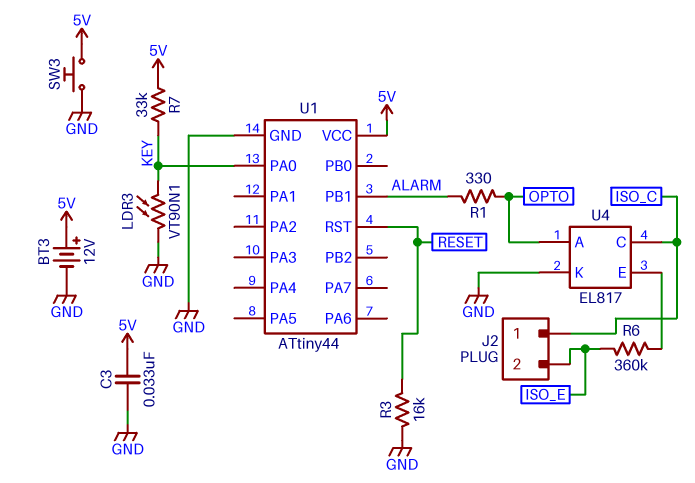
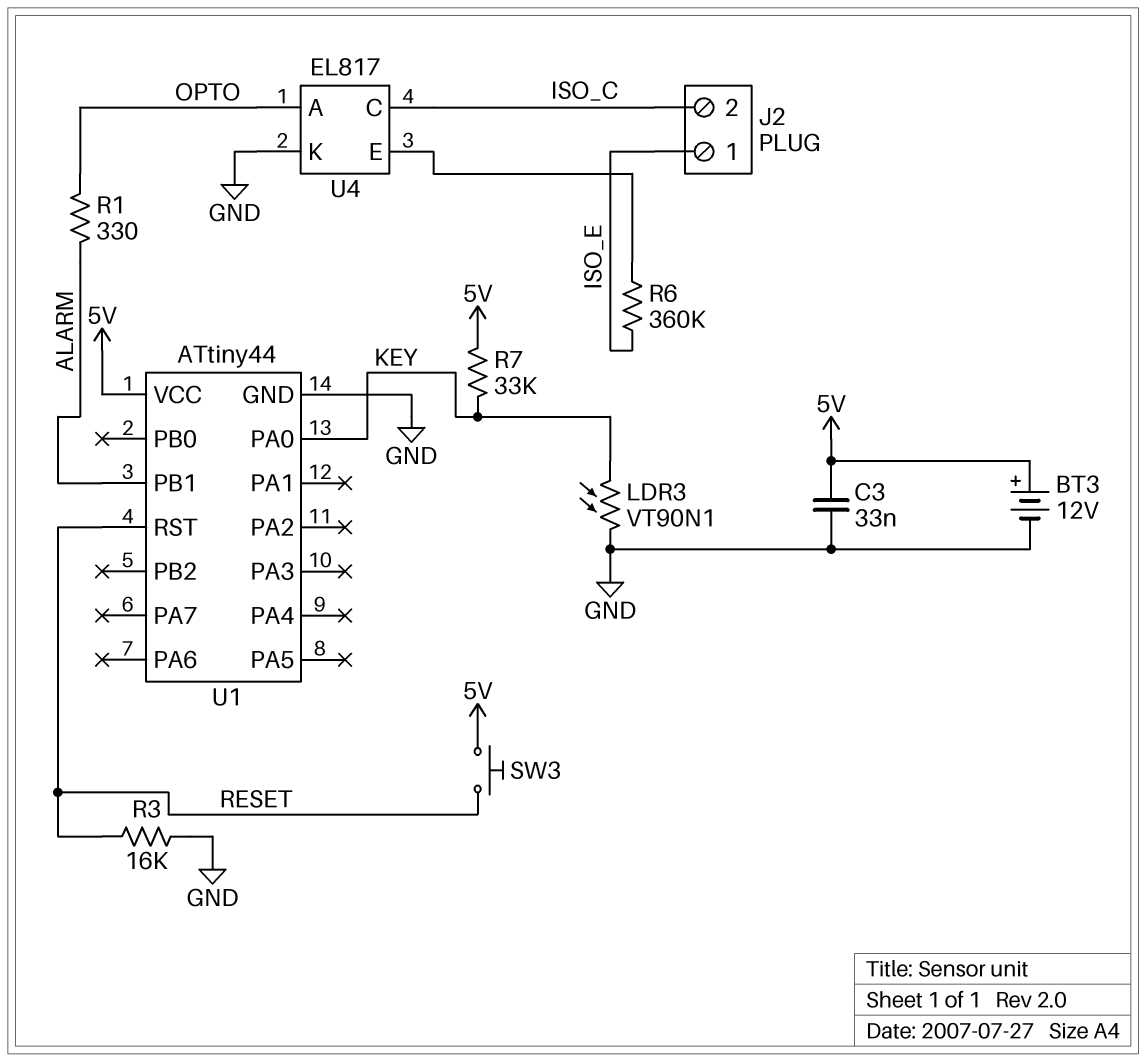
J2 pin 1: ISO_C -> ISO_E
J2 pin 2: ISO_E -> ISO_C
SW3: button (5V, GND) -> button (5V, RESET)

